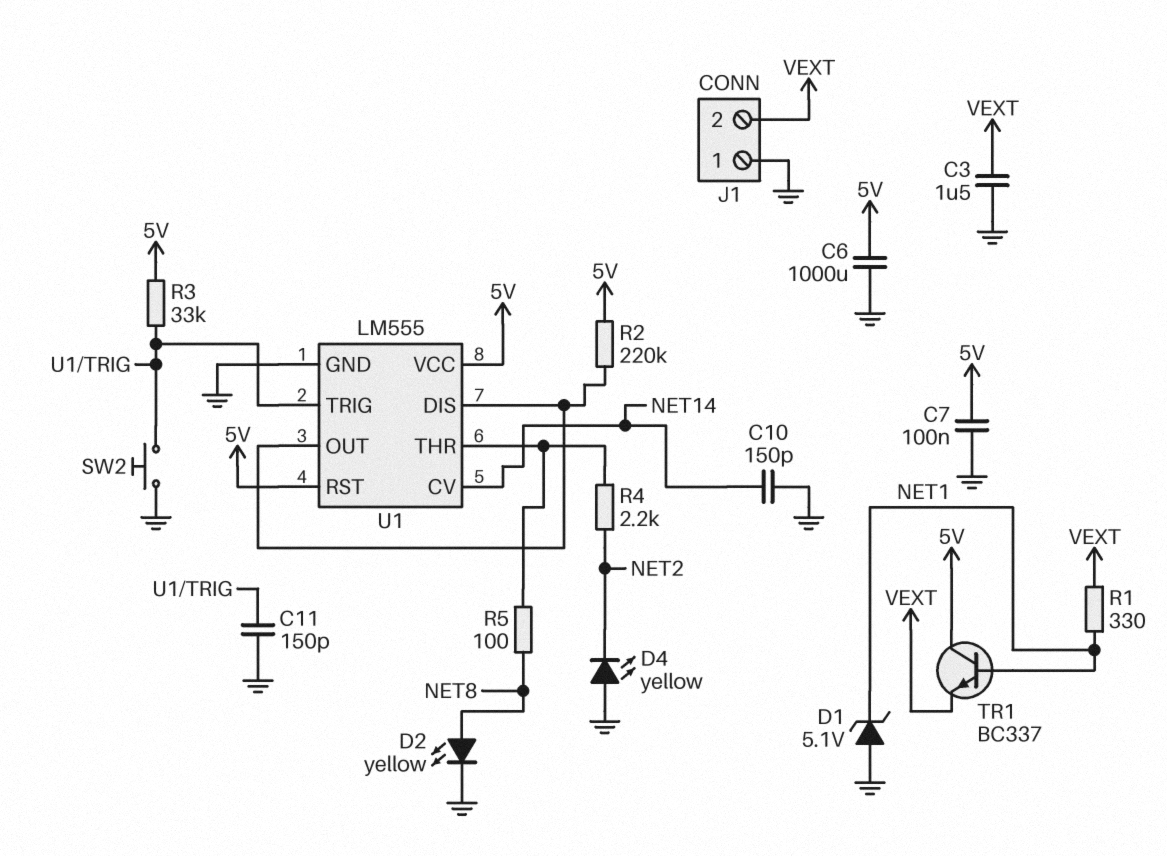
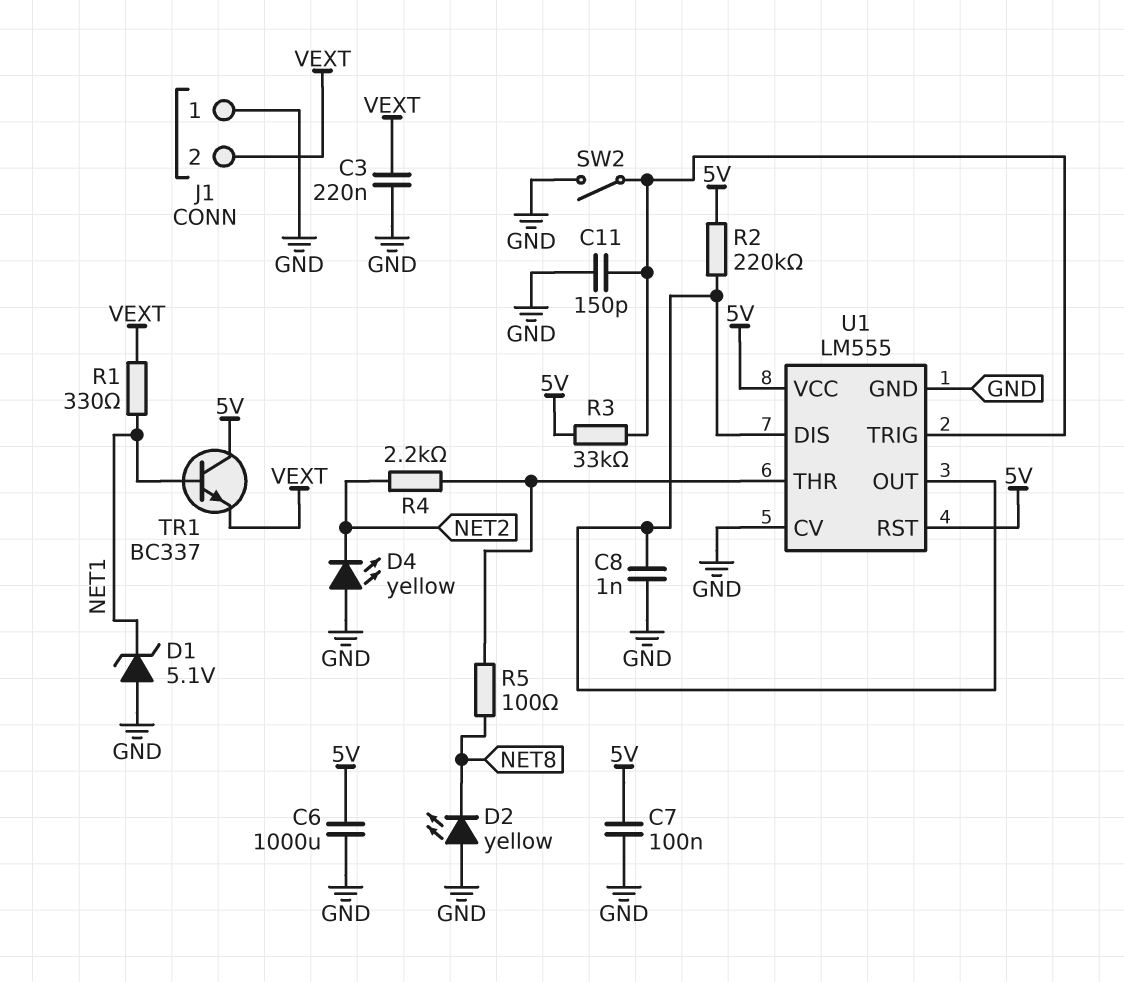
C3: 1.5uF (GND, VEXT) -> 220nF (GND, VEXT)
C8: none -> 1nF (GND, U1/DIS)
C10: 150pF (GND, NET14) -> none
D2: LED yellow (A NET8, K GND) -> LED yellow (A GND, K NET8)
SW2: button (GND, U1/TRIG) -> switch (GND, U1/TRIG)
U1 pin CV: NET14 -> GND

